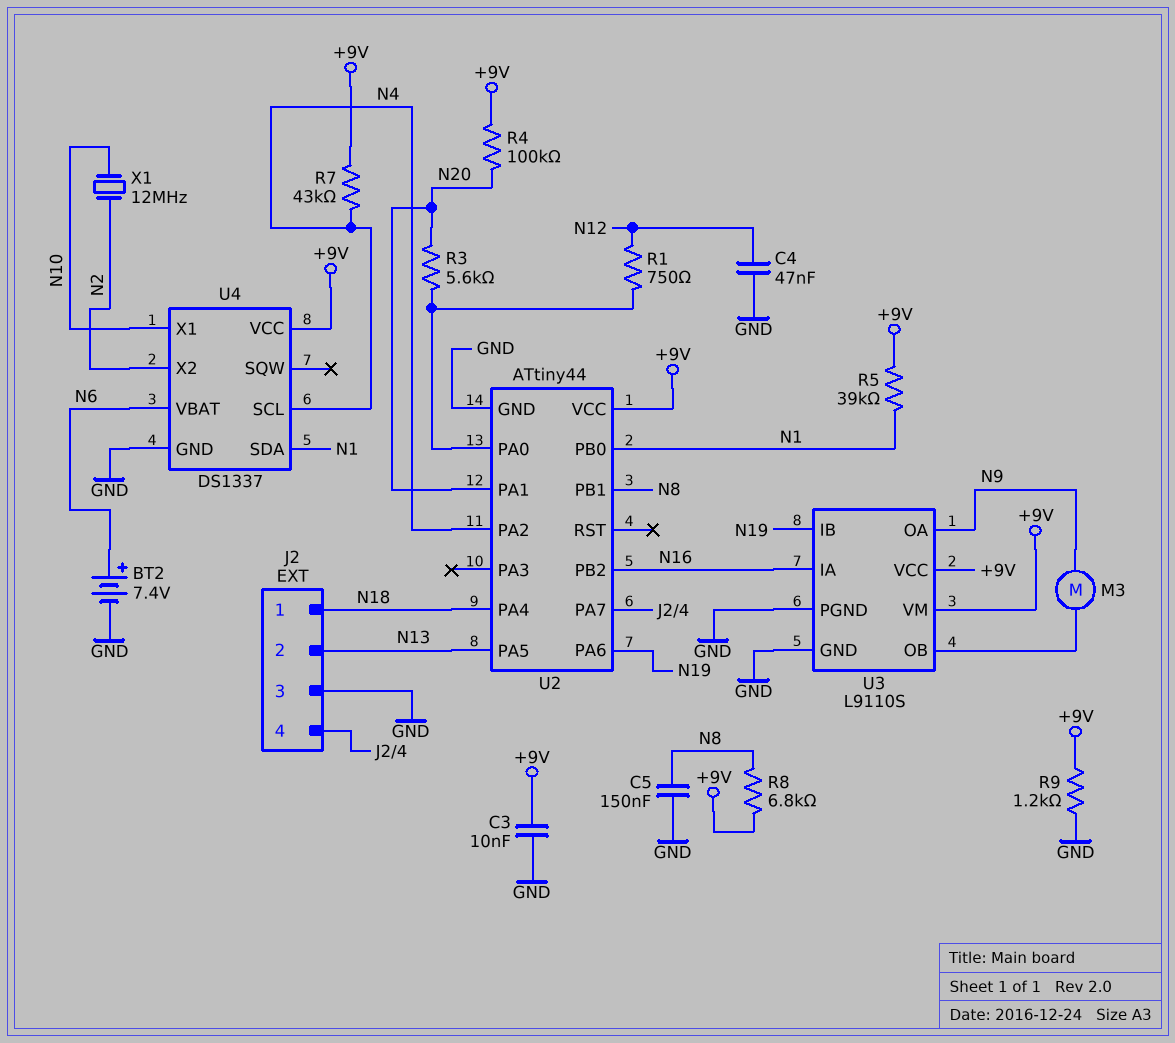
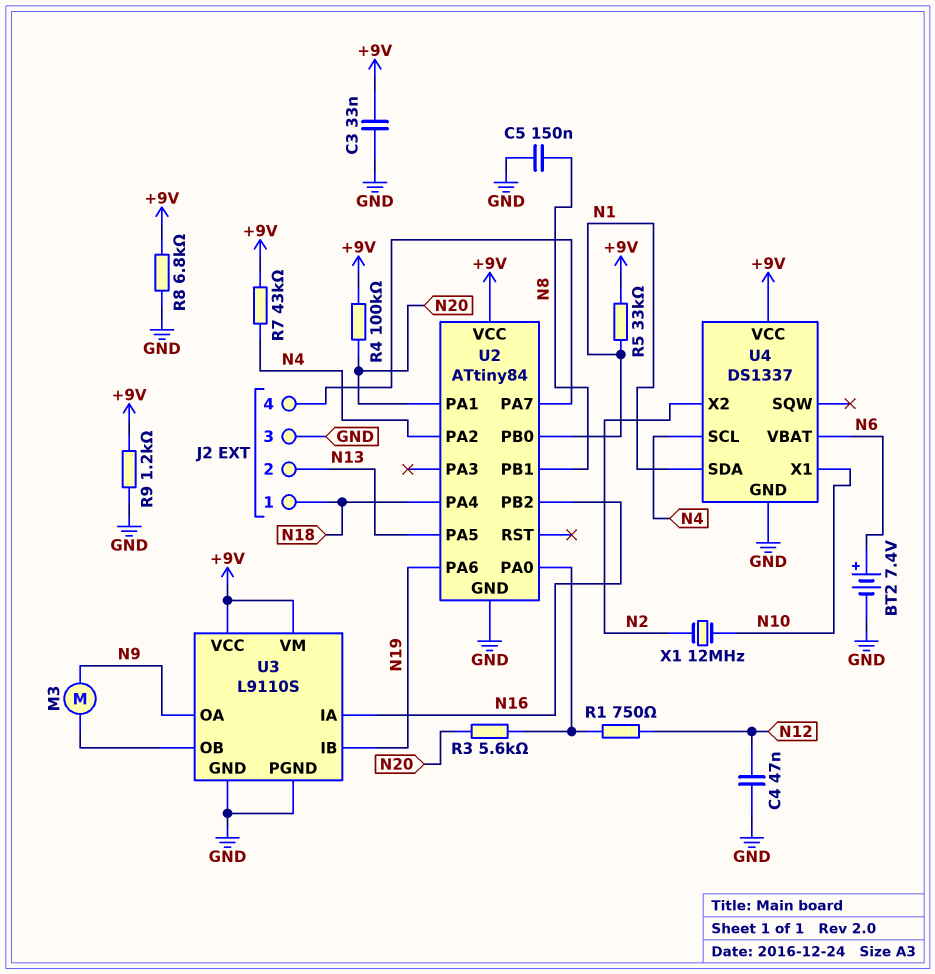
C3: 10nF (+9V, GND) -> 33nF (+9V, GND)
R5: 39k (+9V, N1) -> 33k (+9V, N1)
R8: 6.8k (+9V, N8) -> 6.8k (+9V, GND)
U2: ATtiny44 -> ATtiny84

